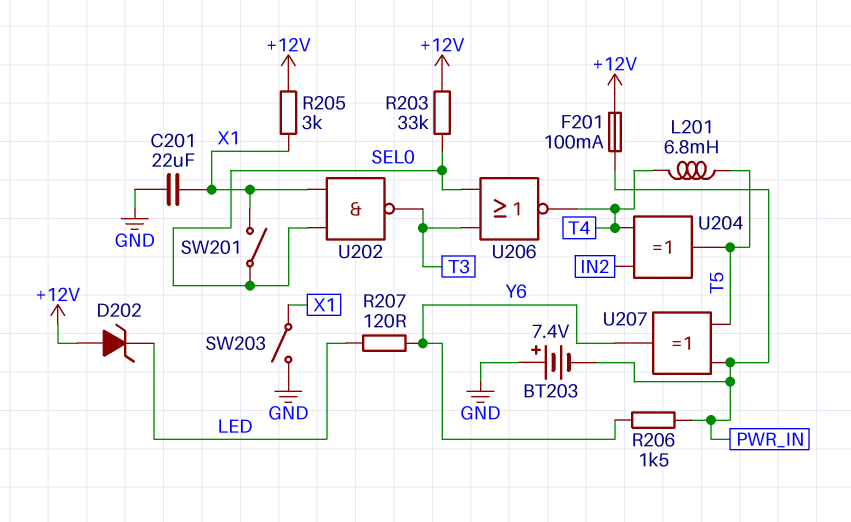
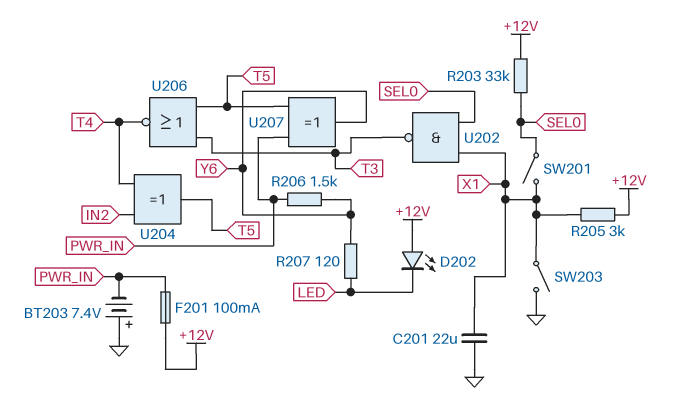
D202: zener (A +12V, K LED) -> LED (A +12V, K LED)
L201: 6.8mH (T4, T5) -> none
U206: NOR (in SEL0, in T3, out T4) -> NOR (in T3, in T5, out T4)

